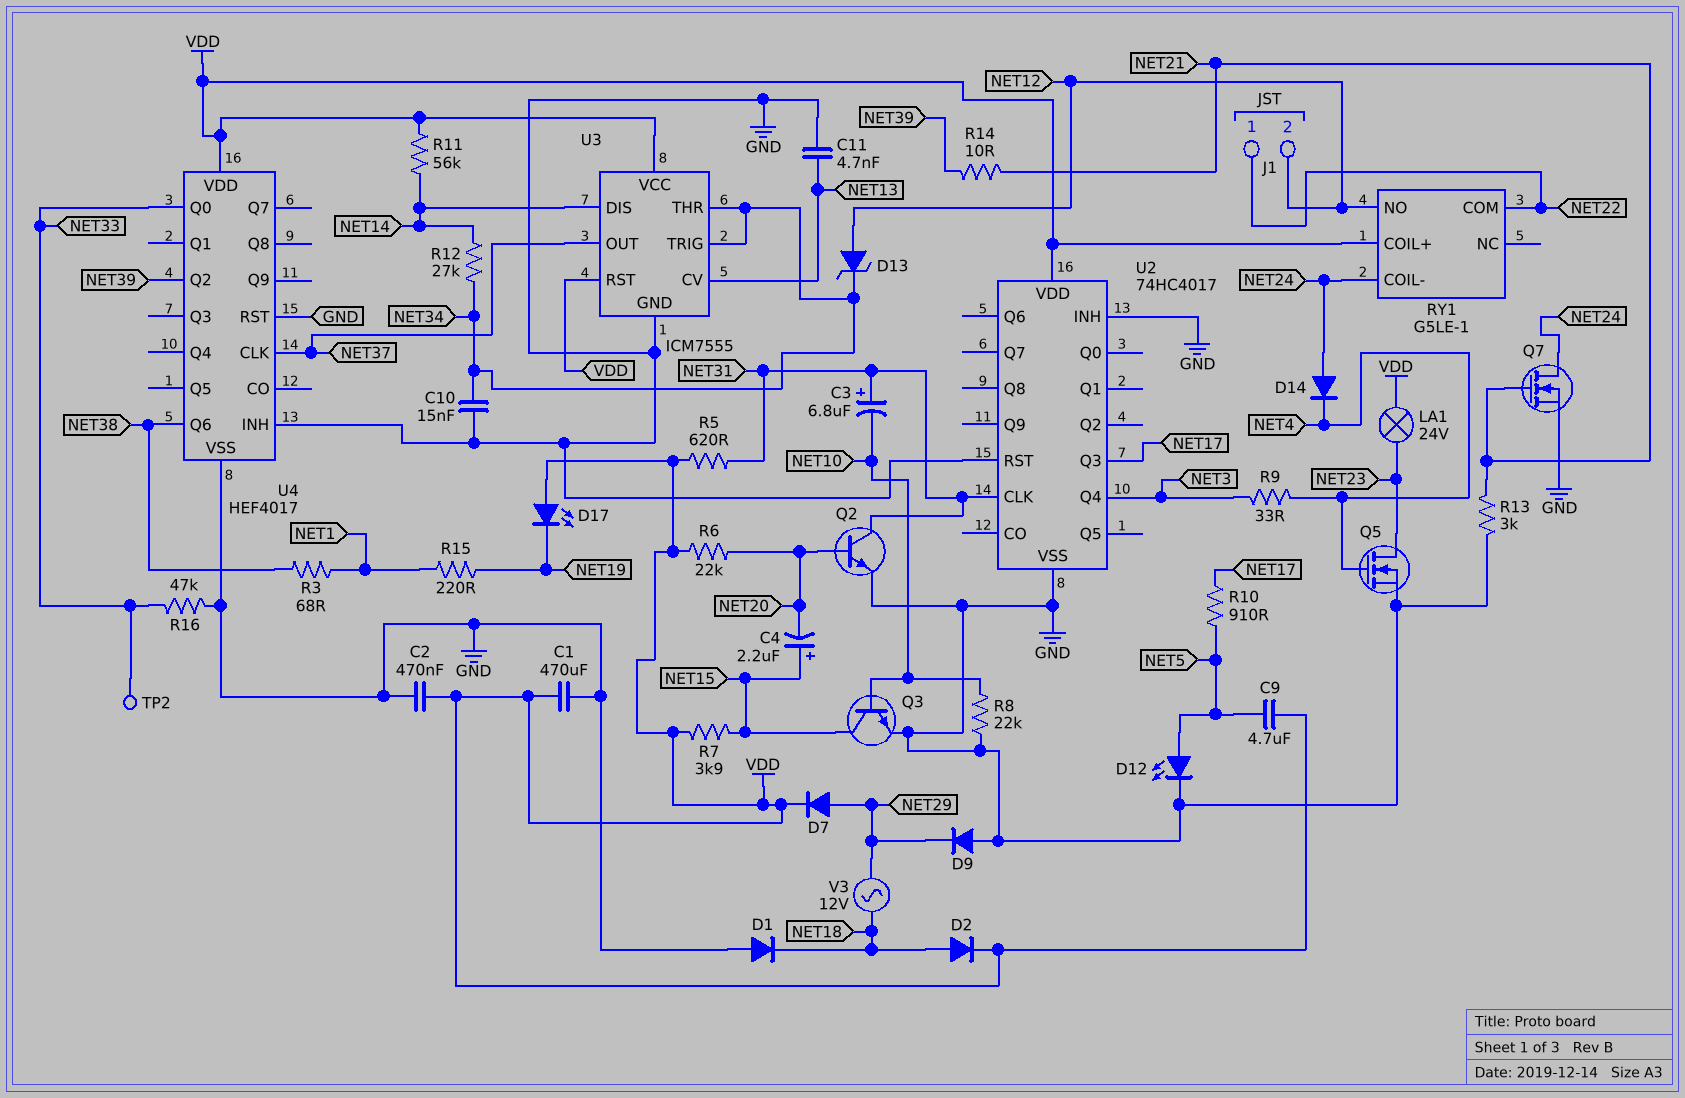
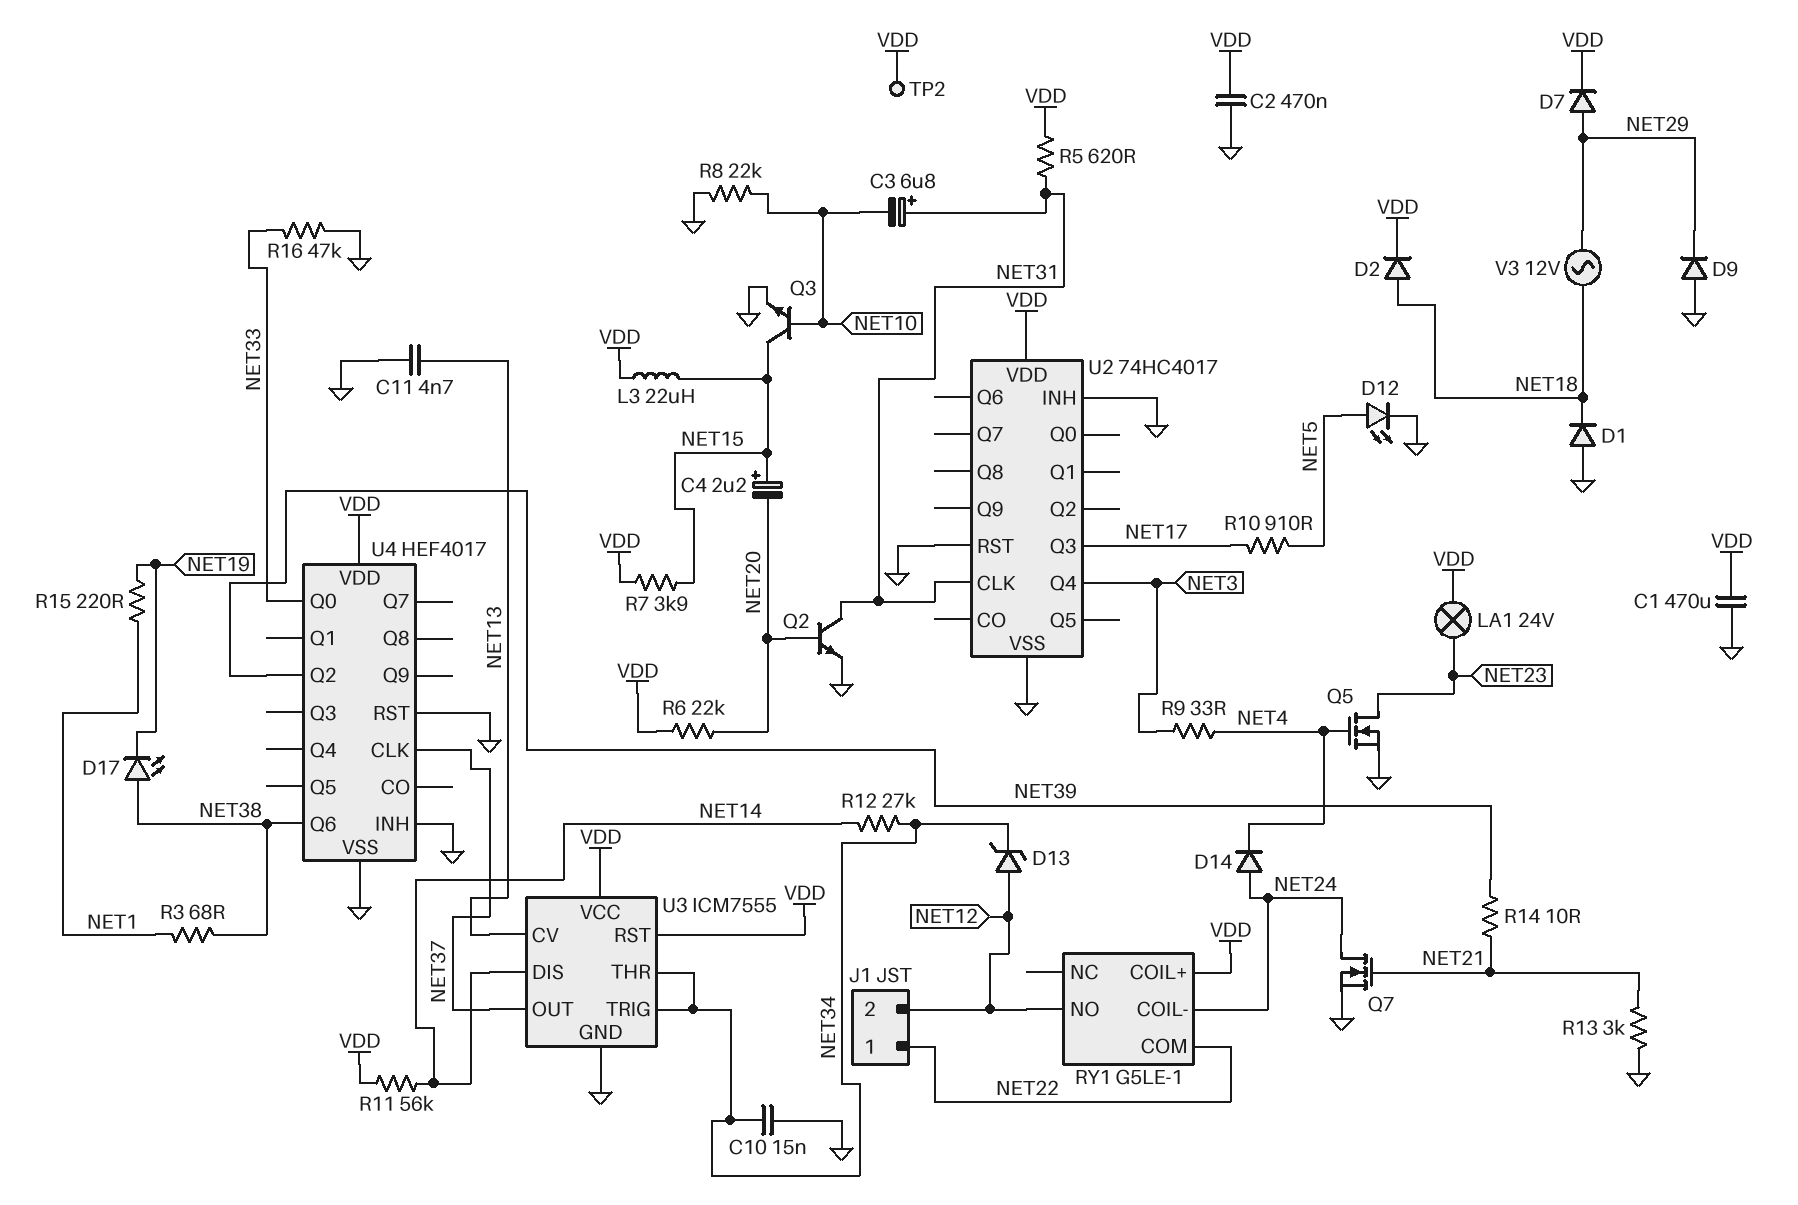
C9: 4.7uF (NET5, VDD) -> none
D17: LED (A VDD, K NET19) -> LED (A NET38, K NET19)
L3: none -> 22uH (NET15, VDD)
TP2: test point (NET33) -> test point (VDD)

